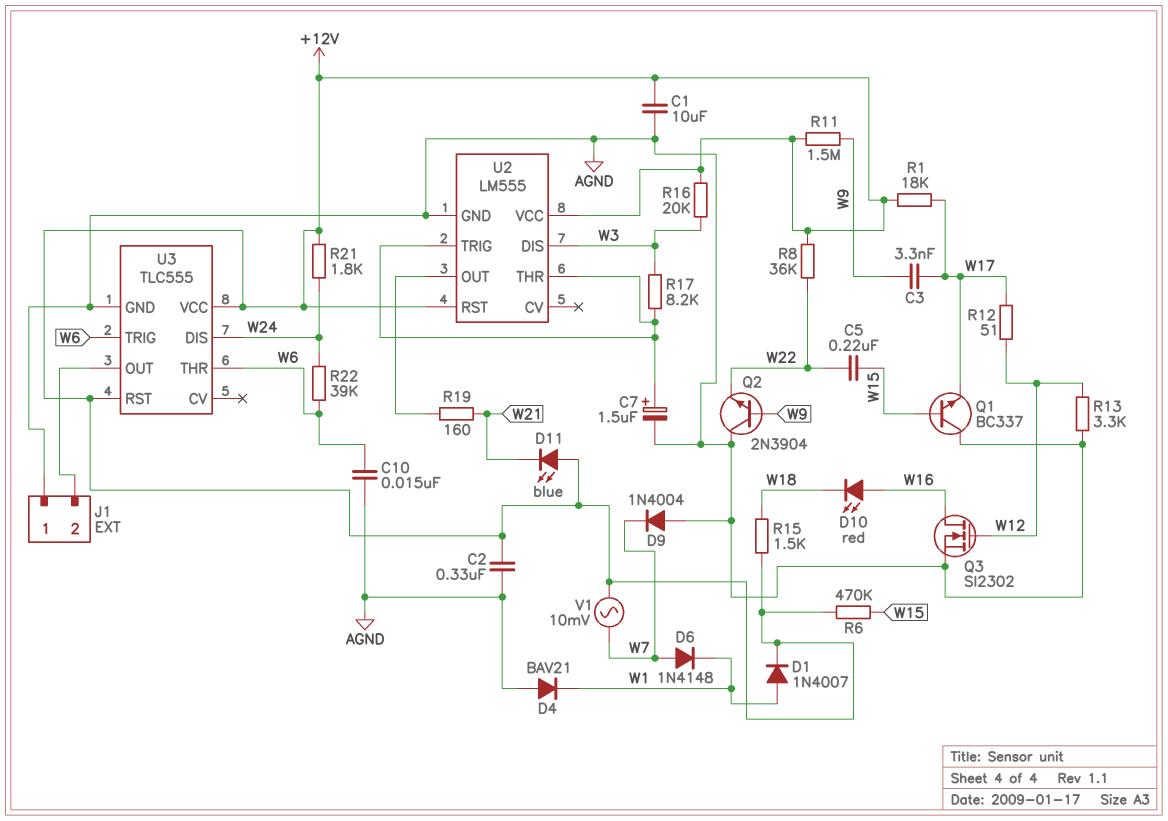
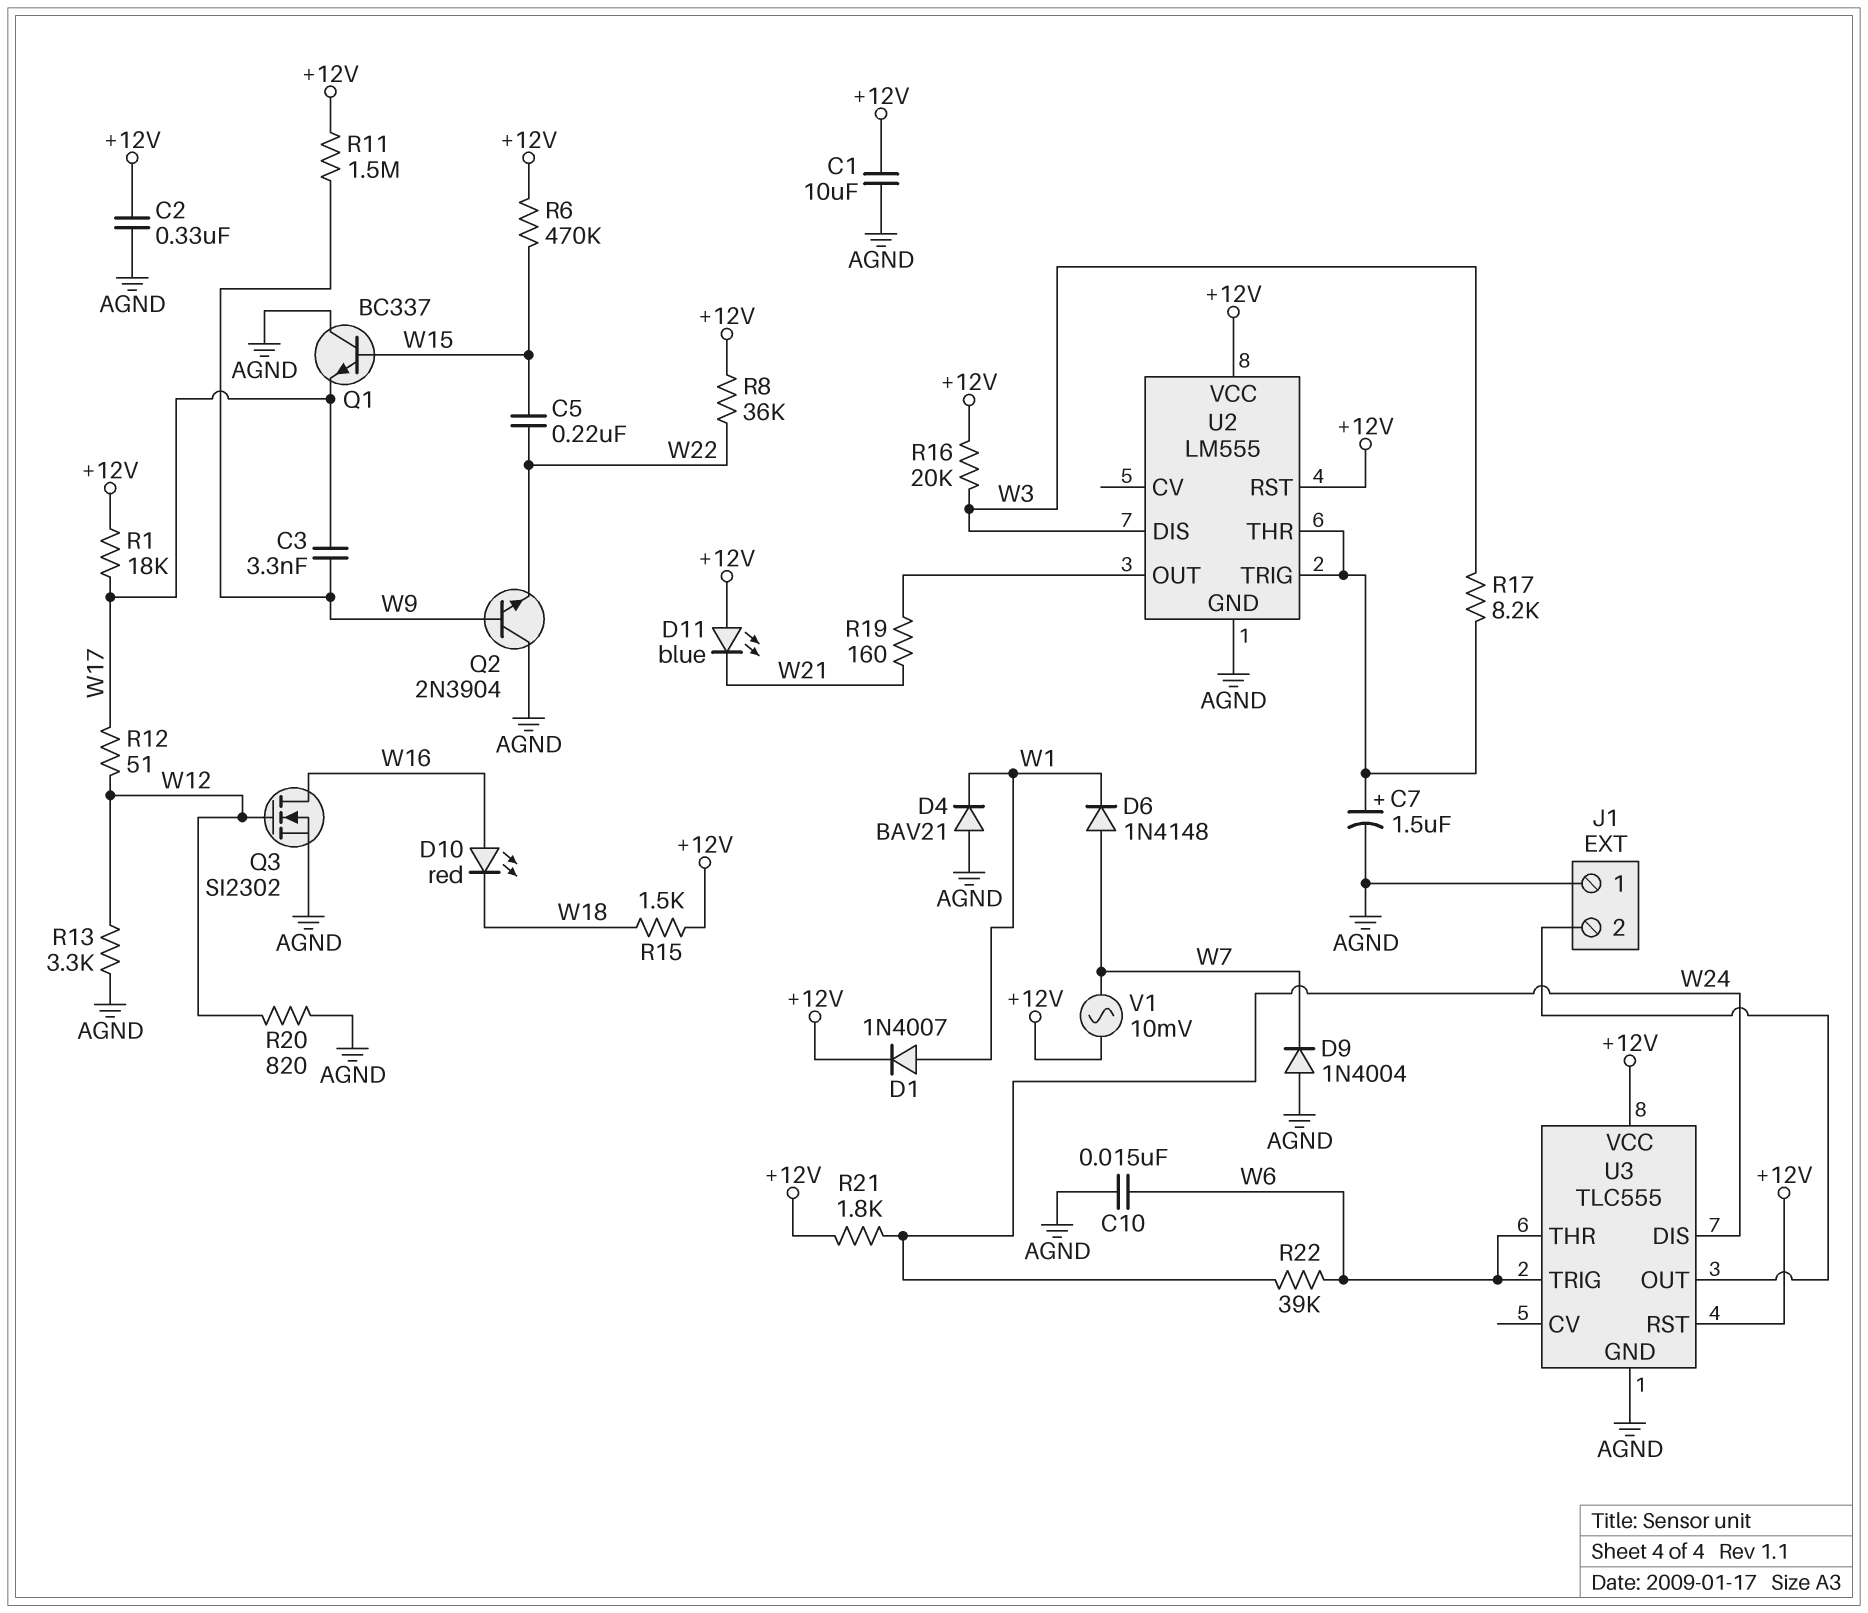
R20: none -> 820 (AGND, W12)

